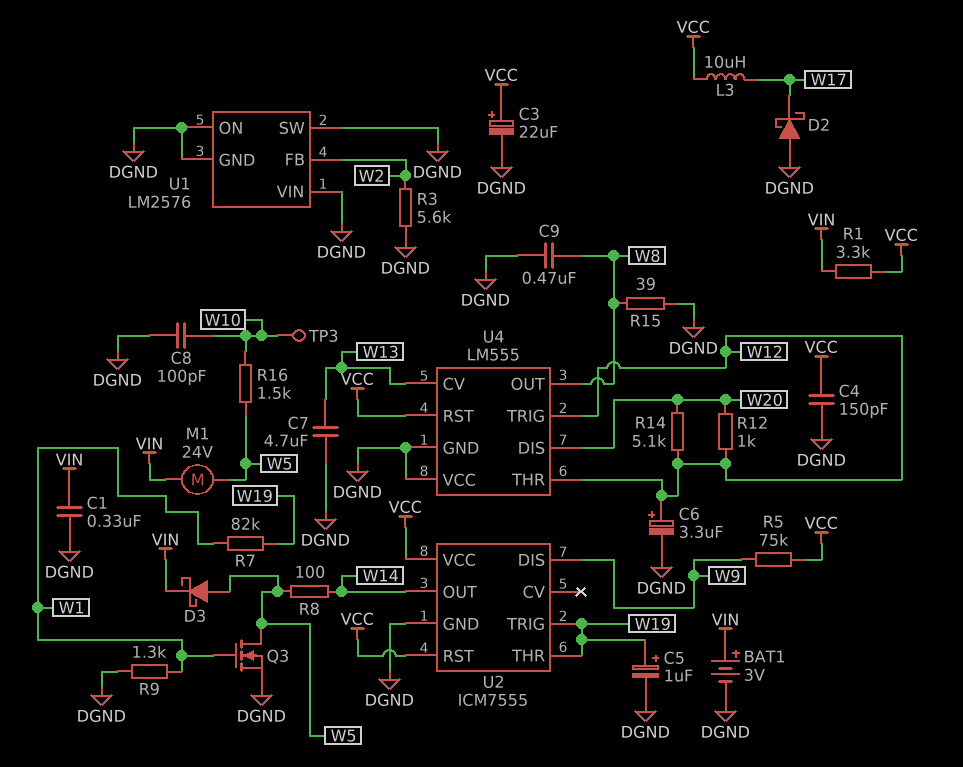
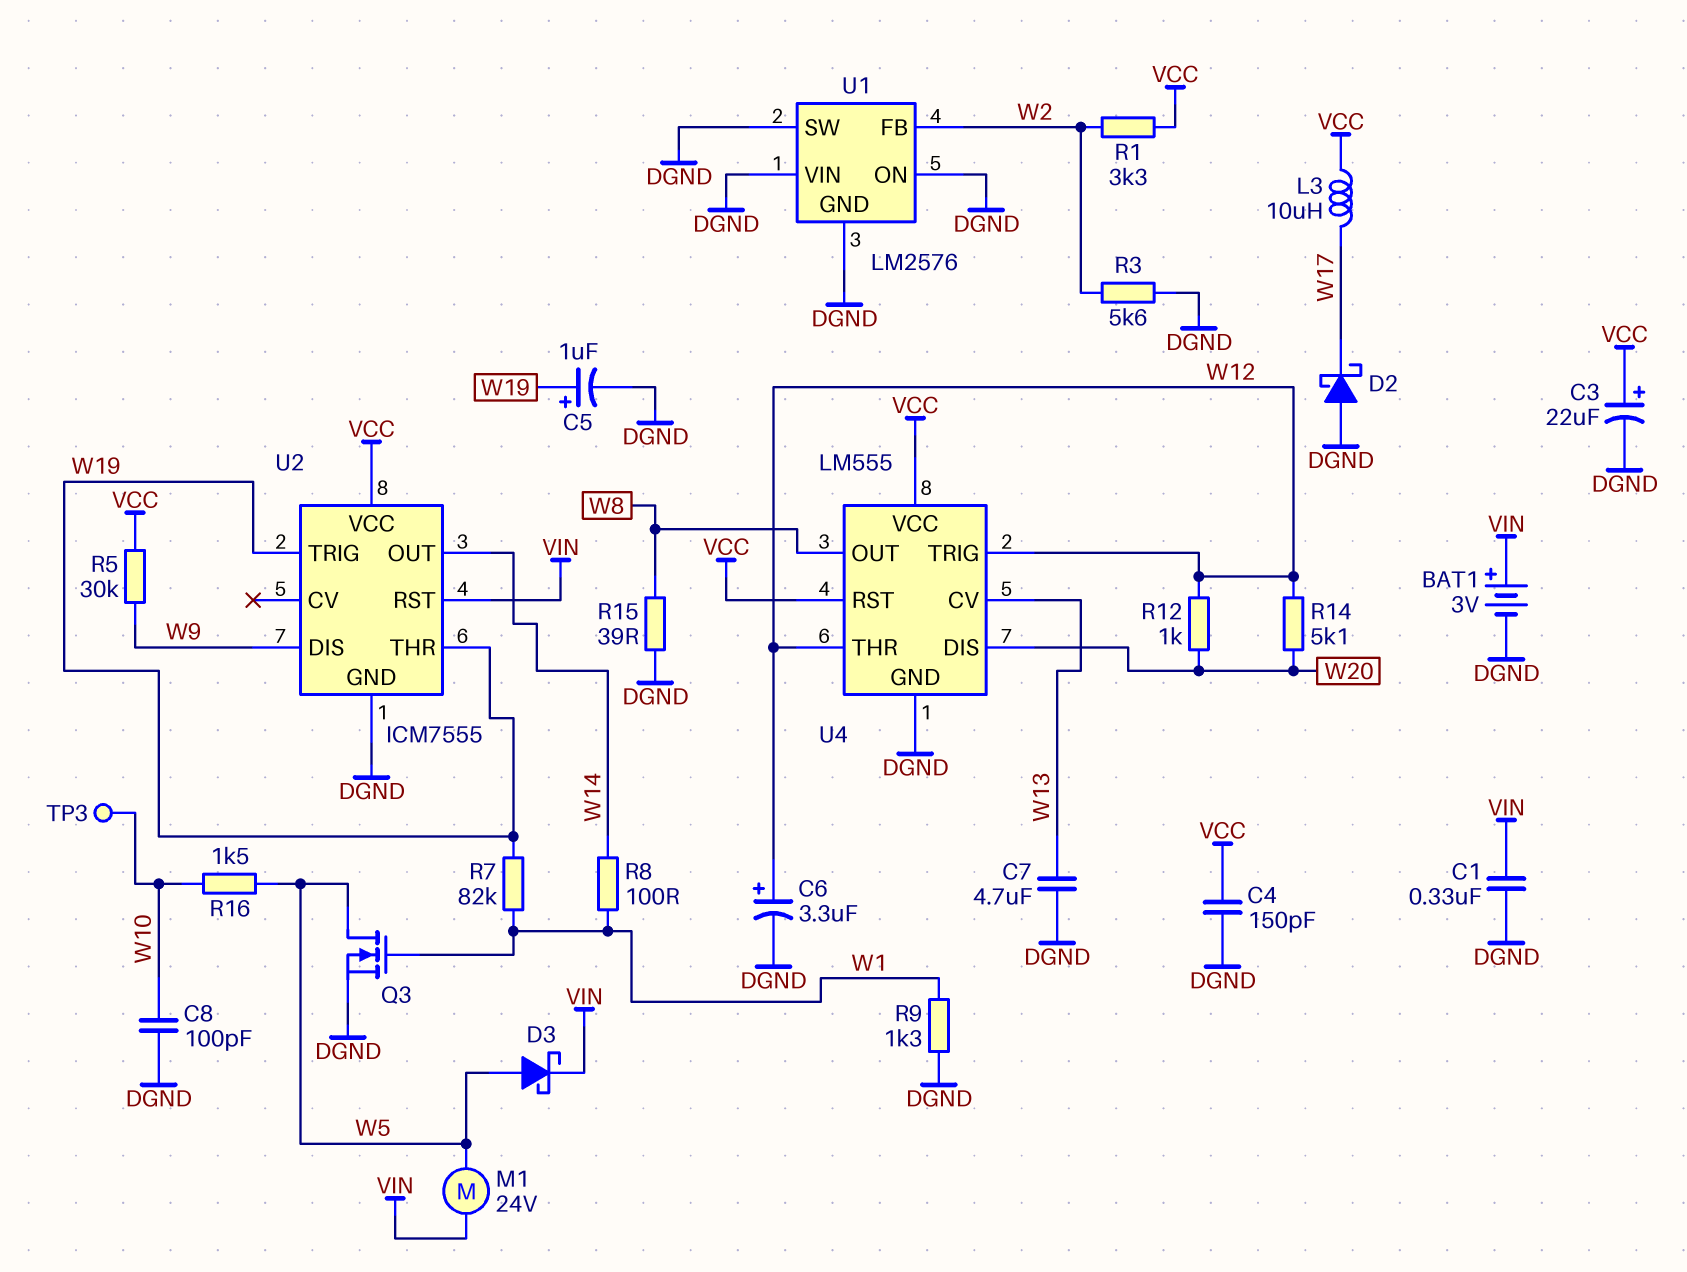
C9: 470nF (DGND, W8) -> none
R1: 3.3k (VCC, VIN) -> 3.3k (VCC, W2)
R5: 75k (VCC, W9) -> 30k (VCC, W9)
R8: 100 (W5, W14) -> 100 (W1, W14)
U2 pin RST: VCC -> VIN
U4 pin VCC: DGND -> VCC

